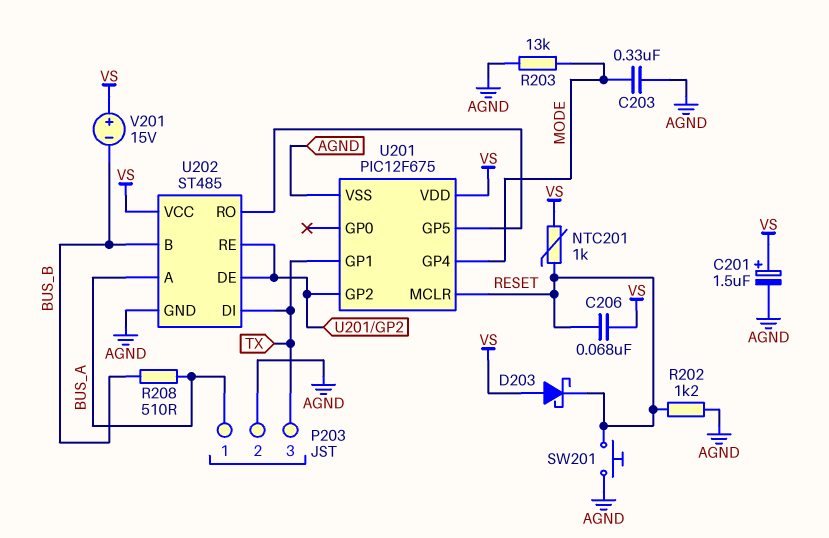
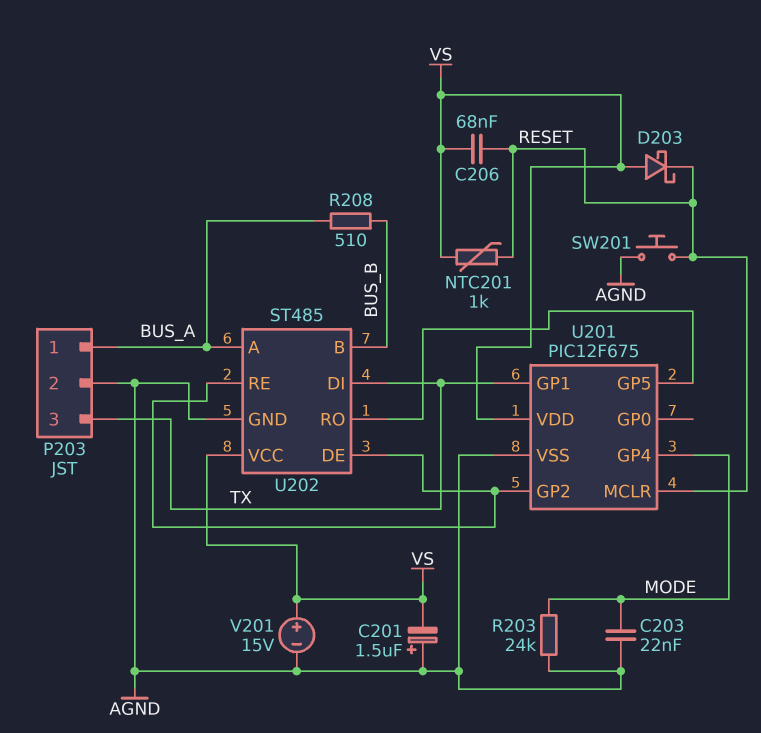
C201: 1.5uF (plus VS, minus AGND) -> 1.5uF (plus AGND, minus VS)
C203: 330nF (AGND, MODE) -> 22nF (AGND, MODE)
R202: 1.2k (AGND, RESET) -> none
R203: 13k (AGND, MODE) -> 24k (AGND, MODE)
V201: 15V (plus VS, minus BUS_B) -> 15V (plus VS, minus AGND)

